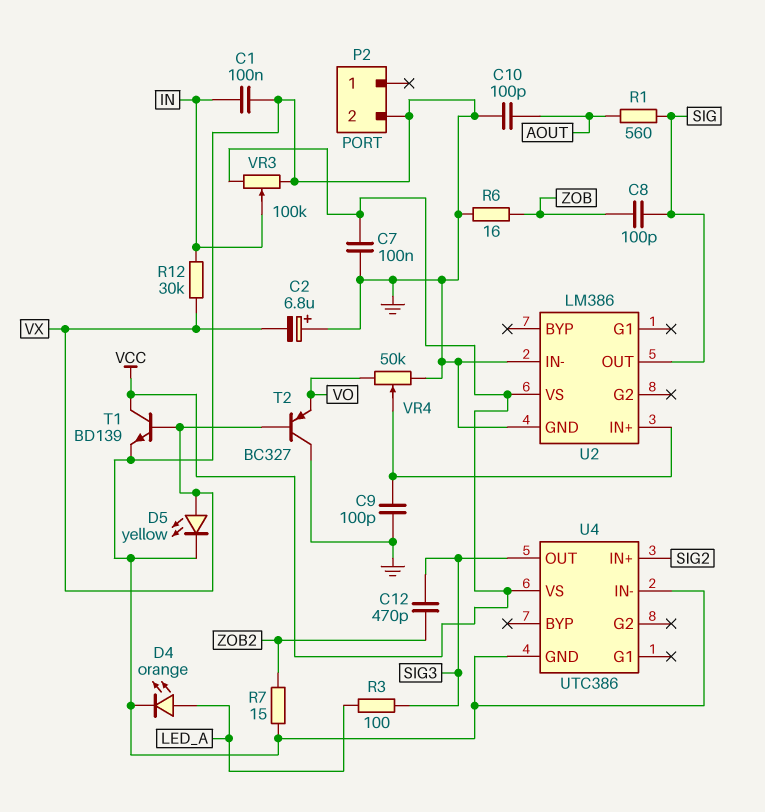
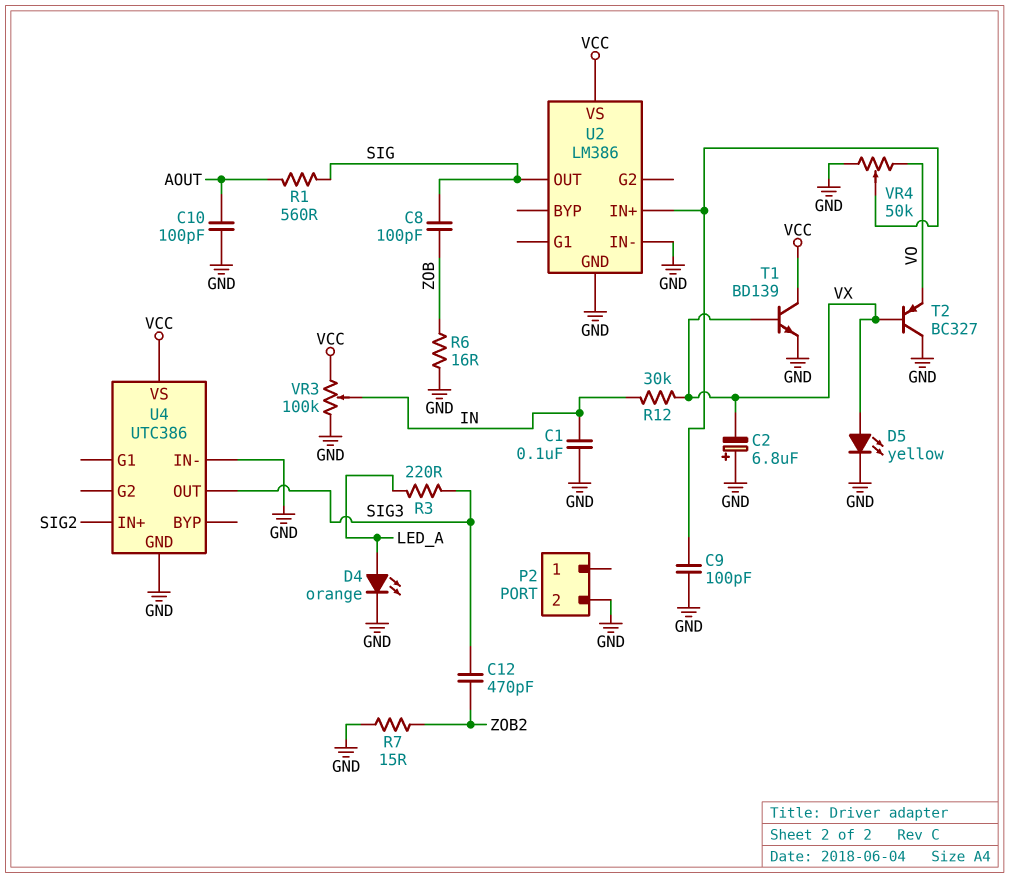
C7: 100nF (GND, VCC) -> none
R3: 100 (LED_A, SIG3) -> 220 (LED_A, SIG3)

